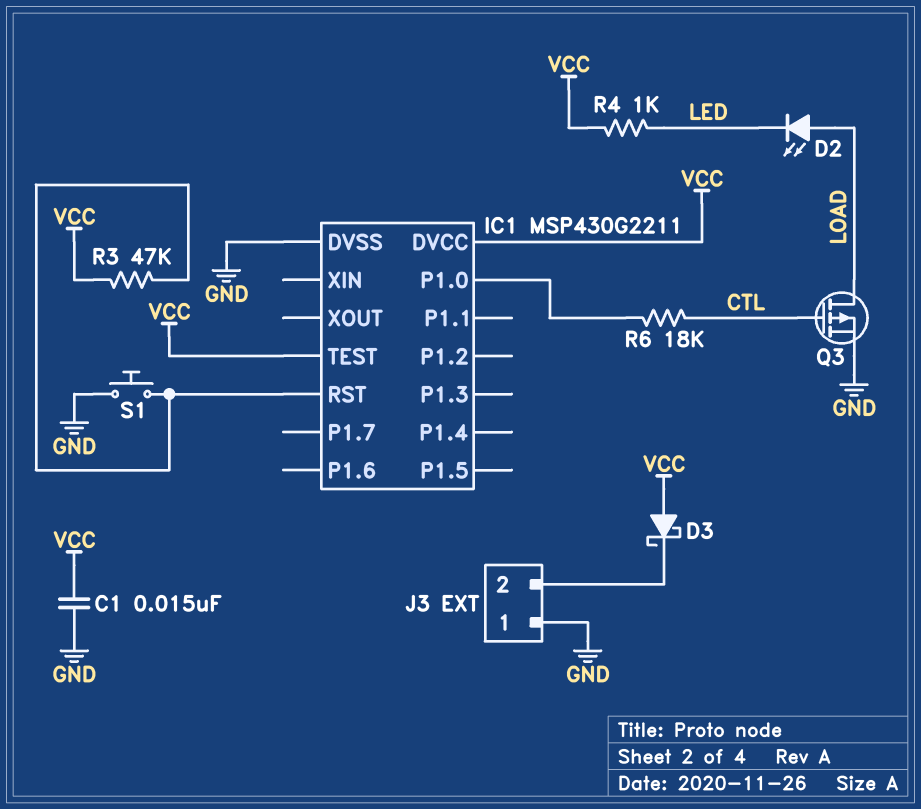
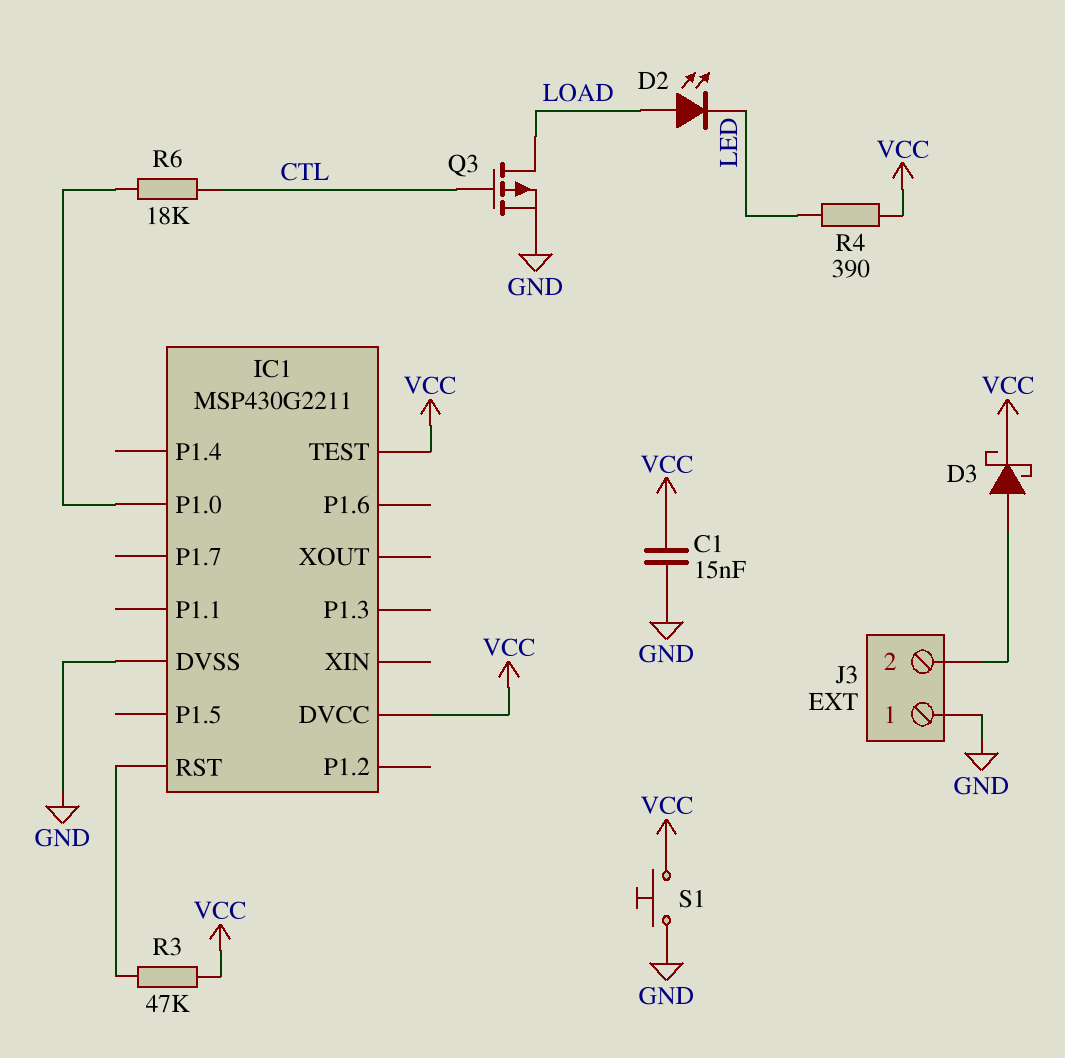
D3: schottky (A VCC, K J3/2) -> schottky (A J3/2, K VCC)
R4: 1k (LED, VCC) -> 390 (LED, VCC)
S1: button (GND, IC1/RST) -> button (GND, VCC)

